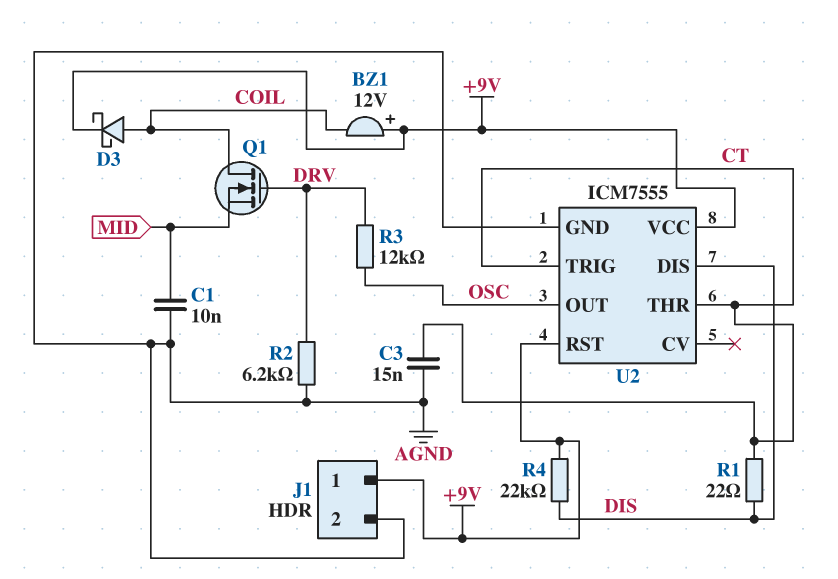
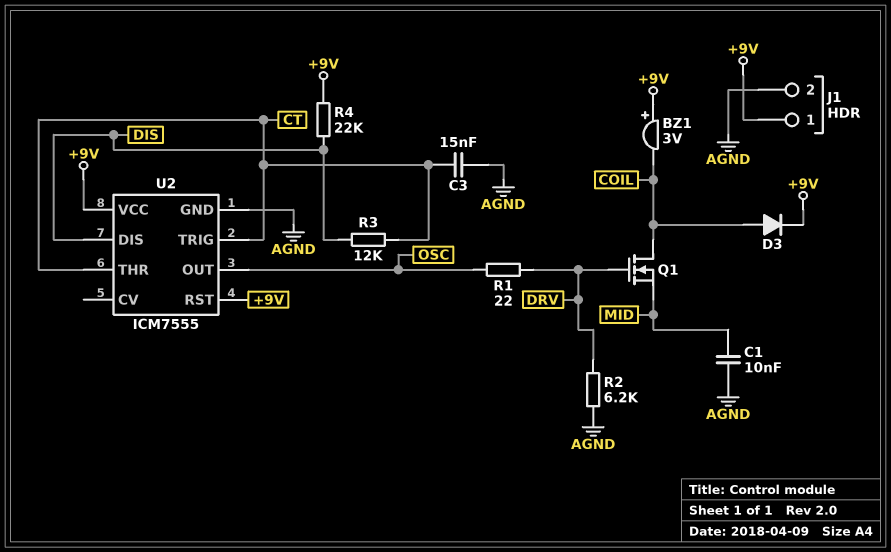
BZ1: buzzer 12V (plus +9V, minus COIL) -> buzzer 3V (plus +9V, minus COIL)
D3: schottky (A COIL, K +9V) -> diode (A COIL, K +9V)
R1: 22 (CT, DIS) -> 22 (DRV, OSC)
R3: 12k (DRV, OSC) -> 12k (CT, DIS)

